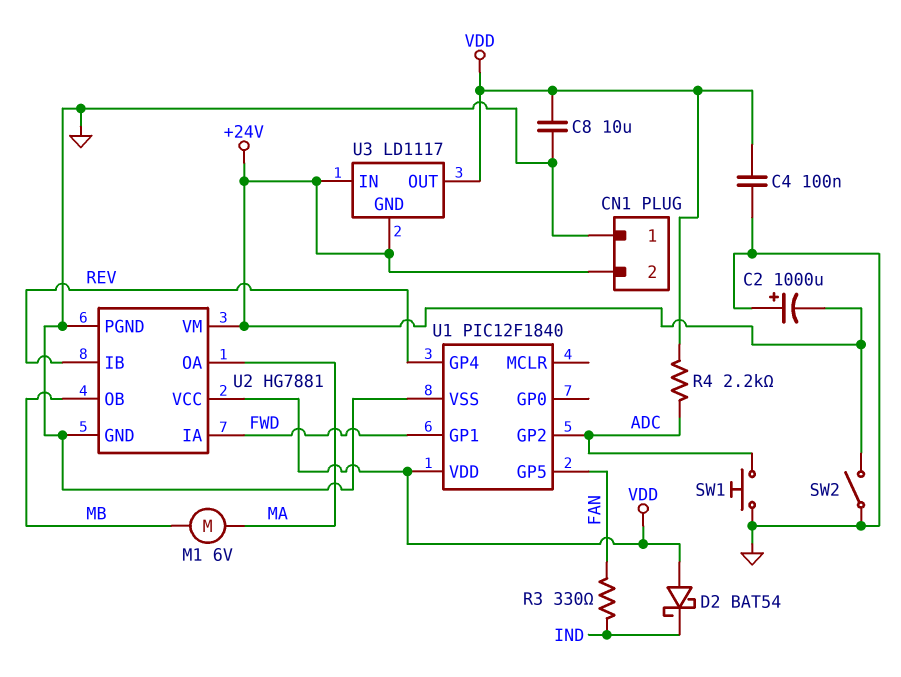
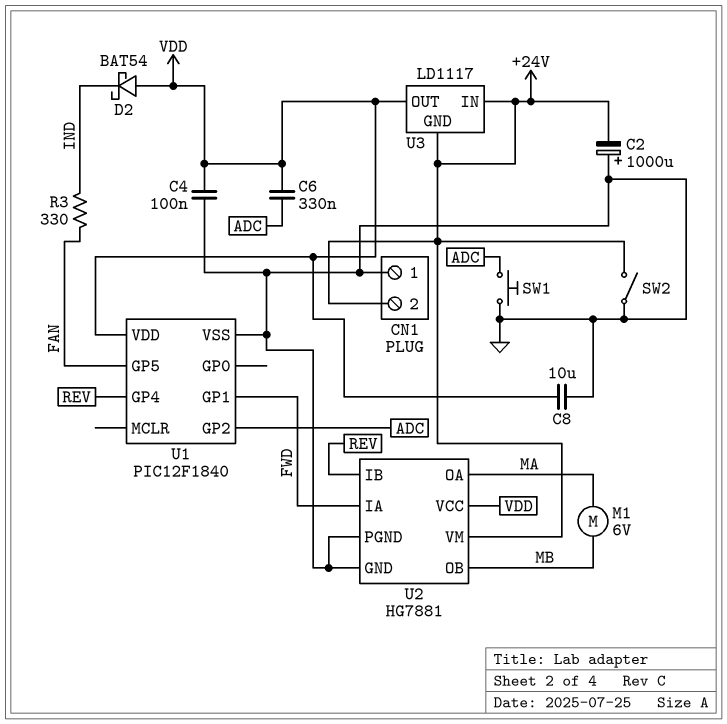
C6: none -> 330nF (ADC, VDD)
R4: 2.2k (ADC, VDD) -> none

